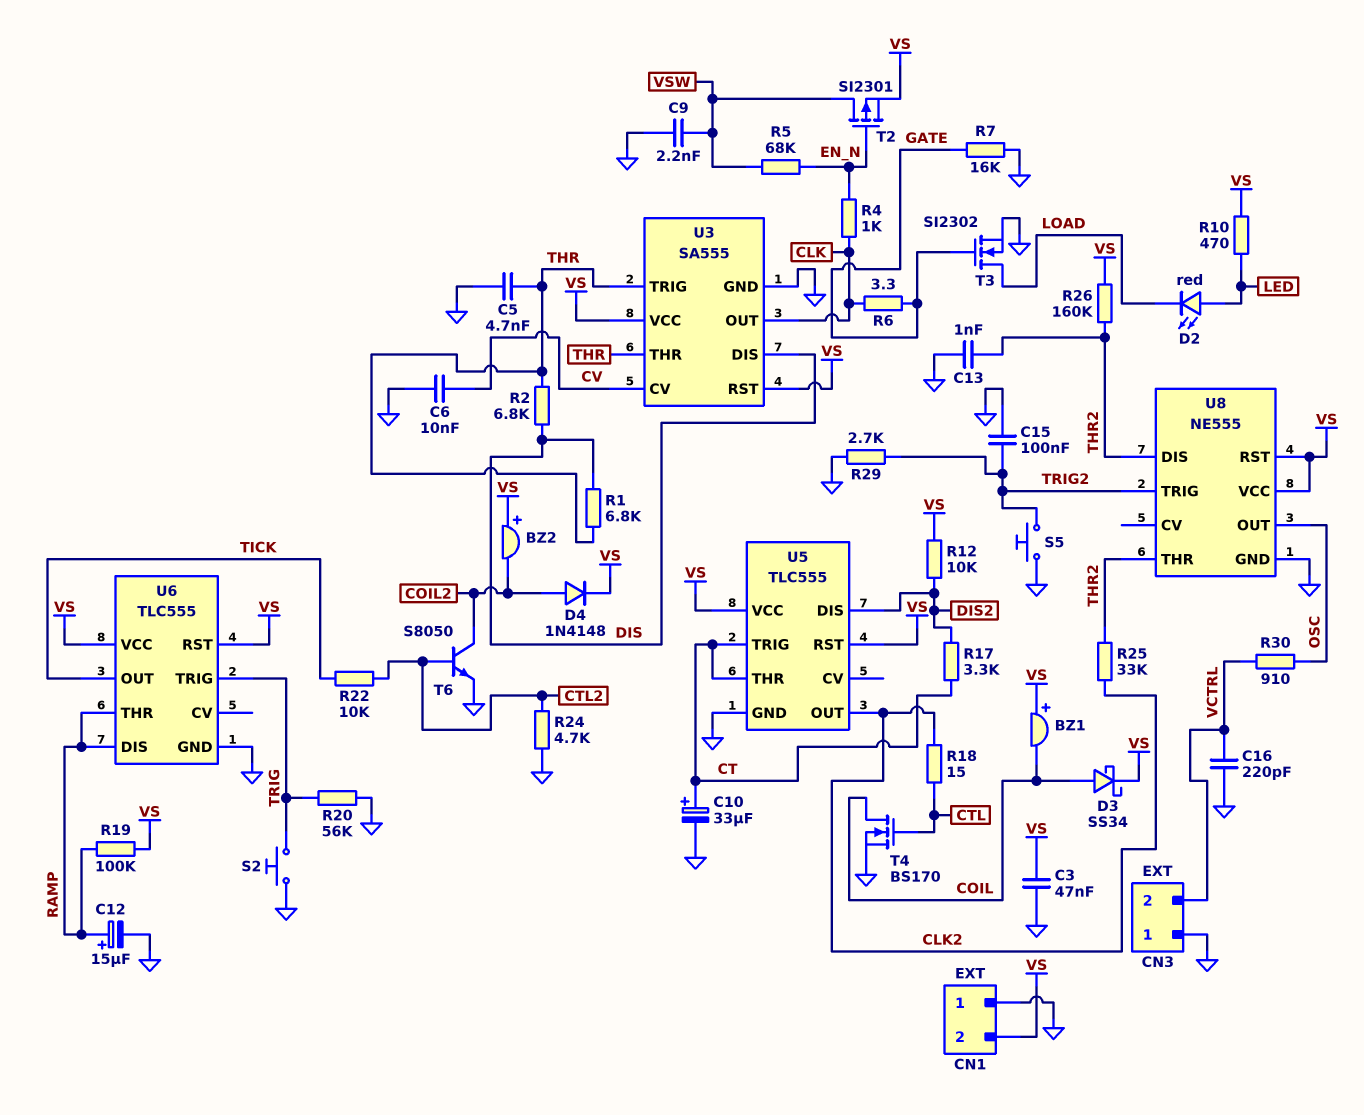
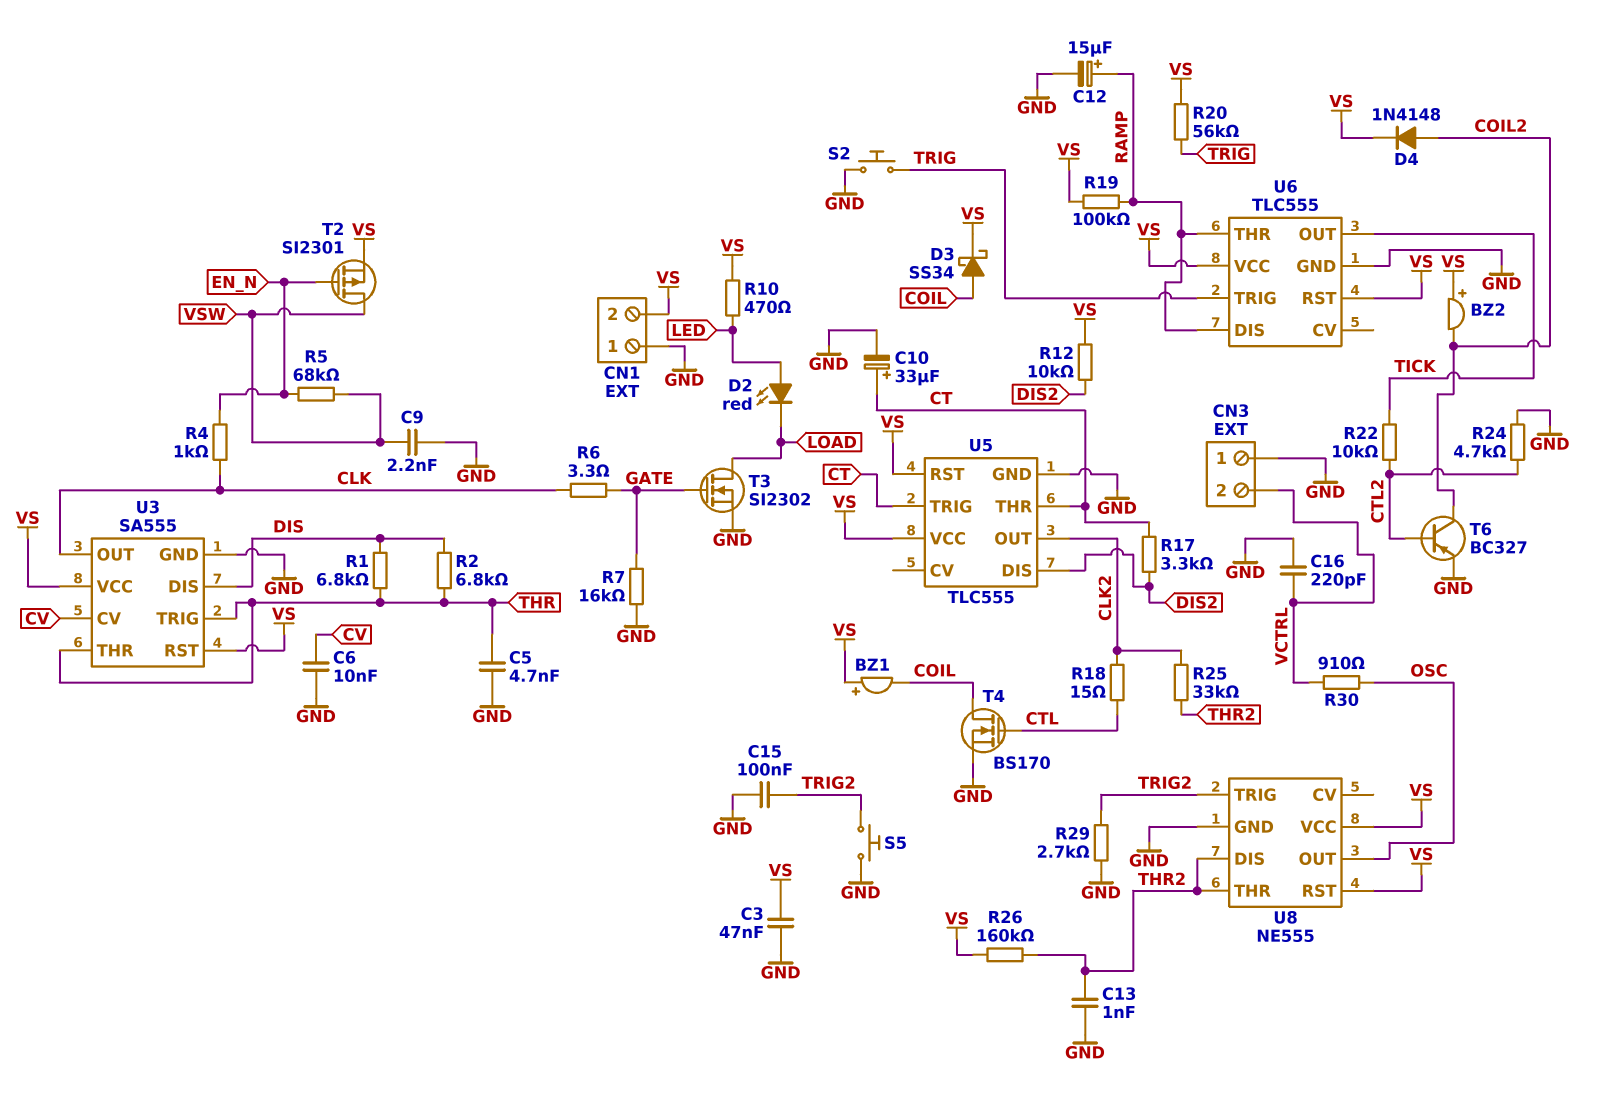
R20: 56k (GND, TRIG) -> 56k (TRIG, VS)
T6: NPN S8050 (B CTL2, C COIL2, E GND) -> PNP BC327 (B CTL2, C COIL2, E GND)

